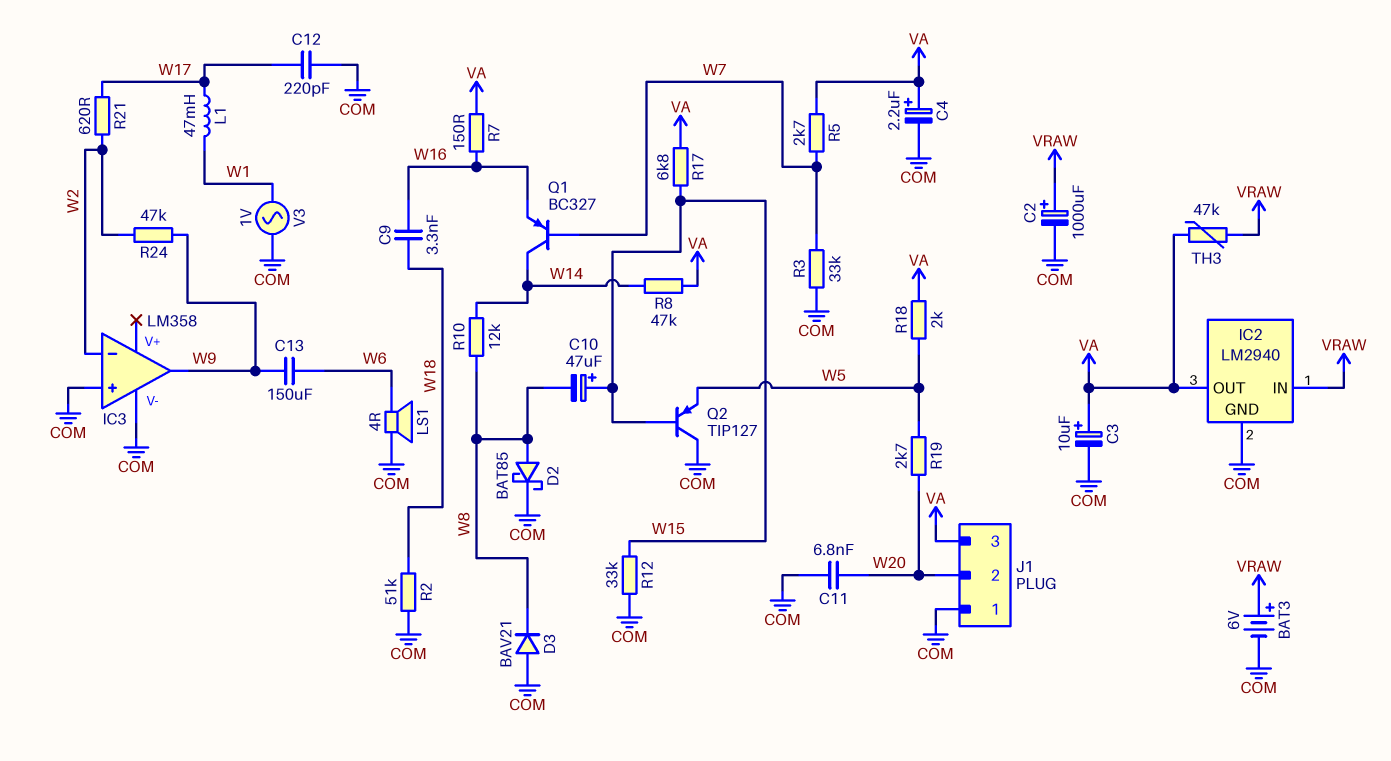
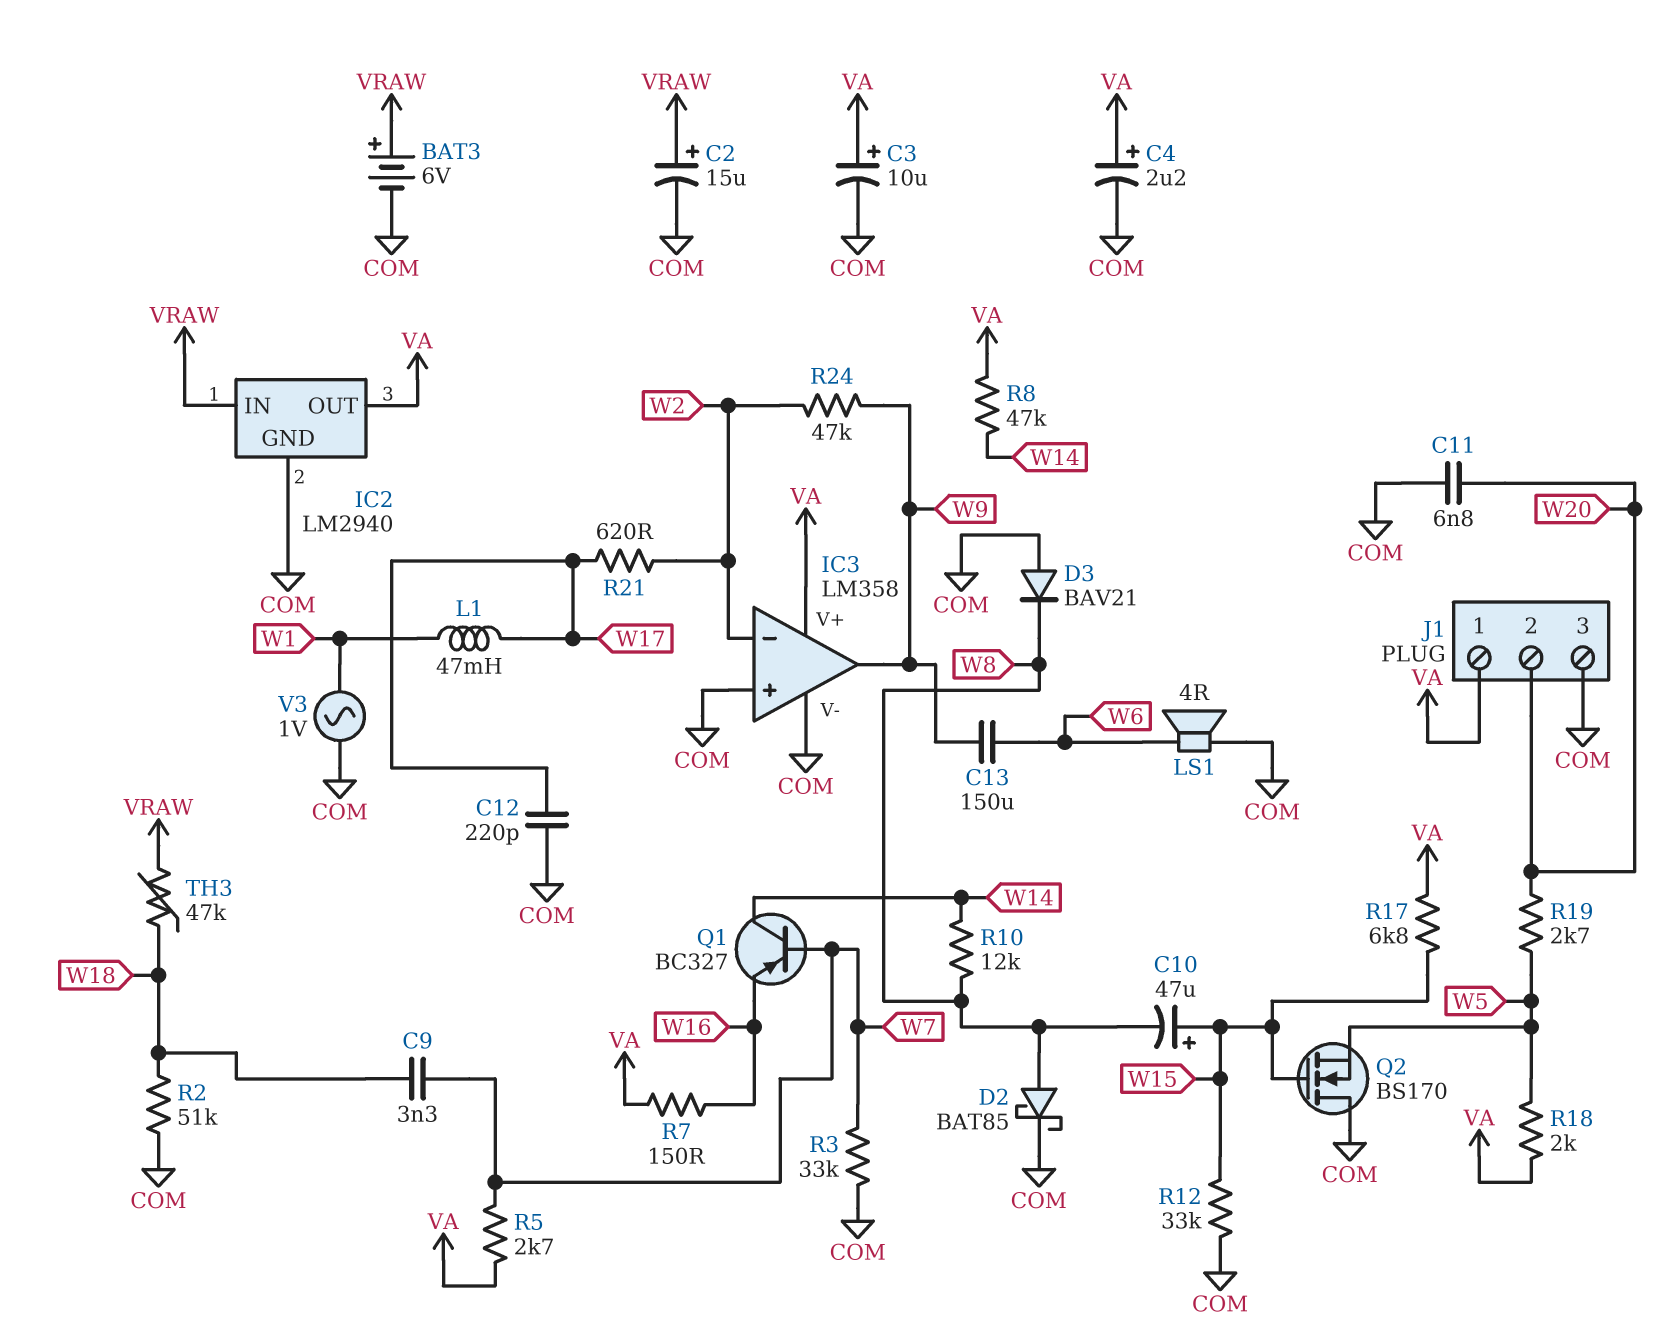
C2: 1000uF (plus VRAW, minus COM) -> 15uF (plus VRAW, minus COM)
C9: 3.3nF (W16, W18) -> 3.3nF (W7, W18)
IC3 pin V+: none -> VA
J1 pin 1: COM -> VA
J1 pin 3: VA -> COM
Q2: PNP TIP127 (B W15, C COM, E W5) -> NMOS BS170 (G W15, D COM, S W5)
TH3: 47k (VA, VRAW) -> 47k (VRAW, W18)

